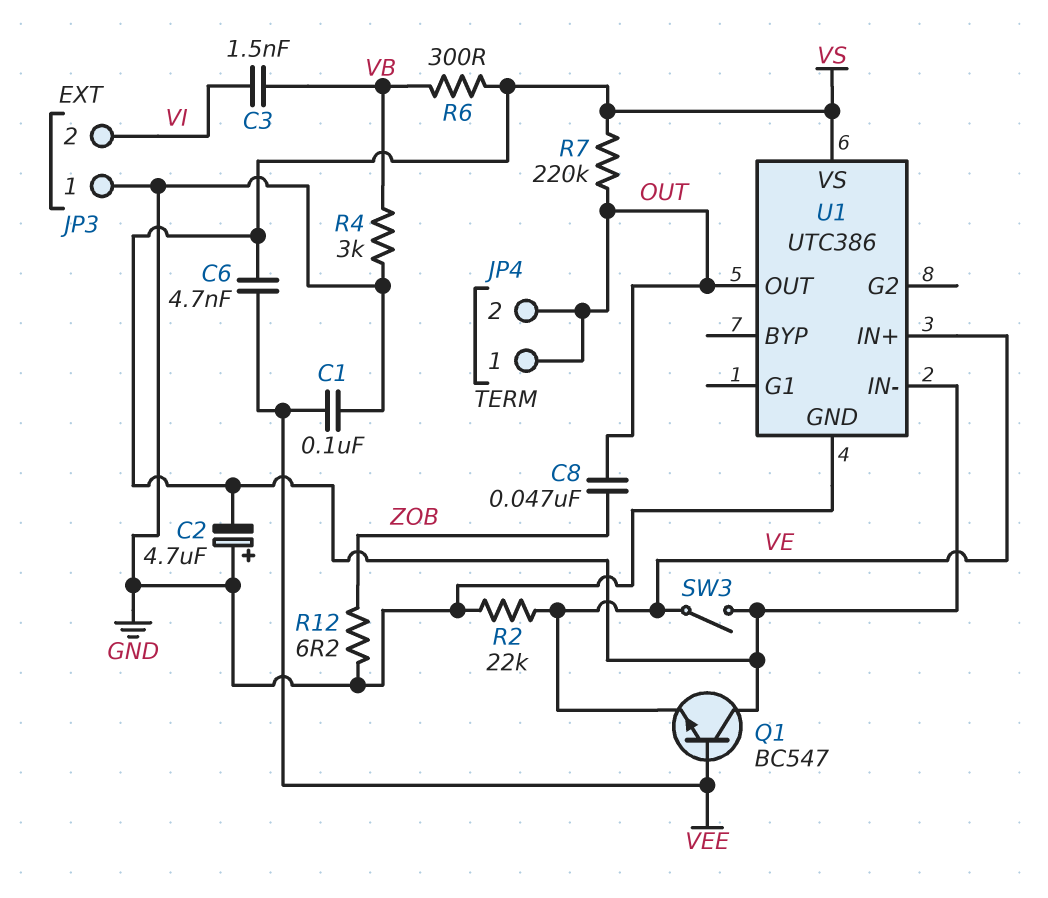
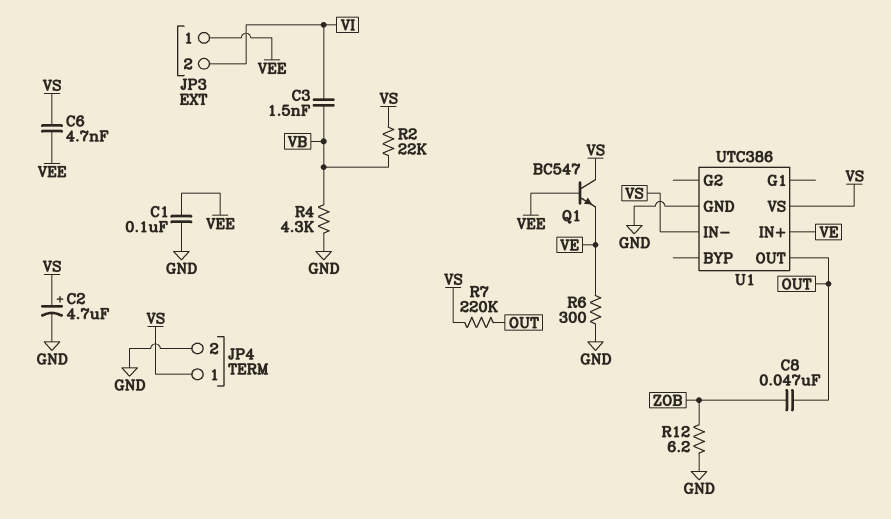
C2: 4.7uF (plus GND, minus VS) -> 4.7uF (plus VS, minus GND)
JP3 pin 1: GND -> VEE
JP4 pin 1: OUT -> VS
JP4 pin 2: OUT -> GND
R2: 22k (GND, VE) -> 22k (VB, VS)
R4: 3k (GND, VB) -> 4.3k (GND, VB)
R6: 300 (VB, VS) -> 300 (GND, VE)
SW3: switch (VE, VS) -> none

